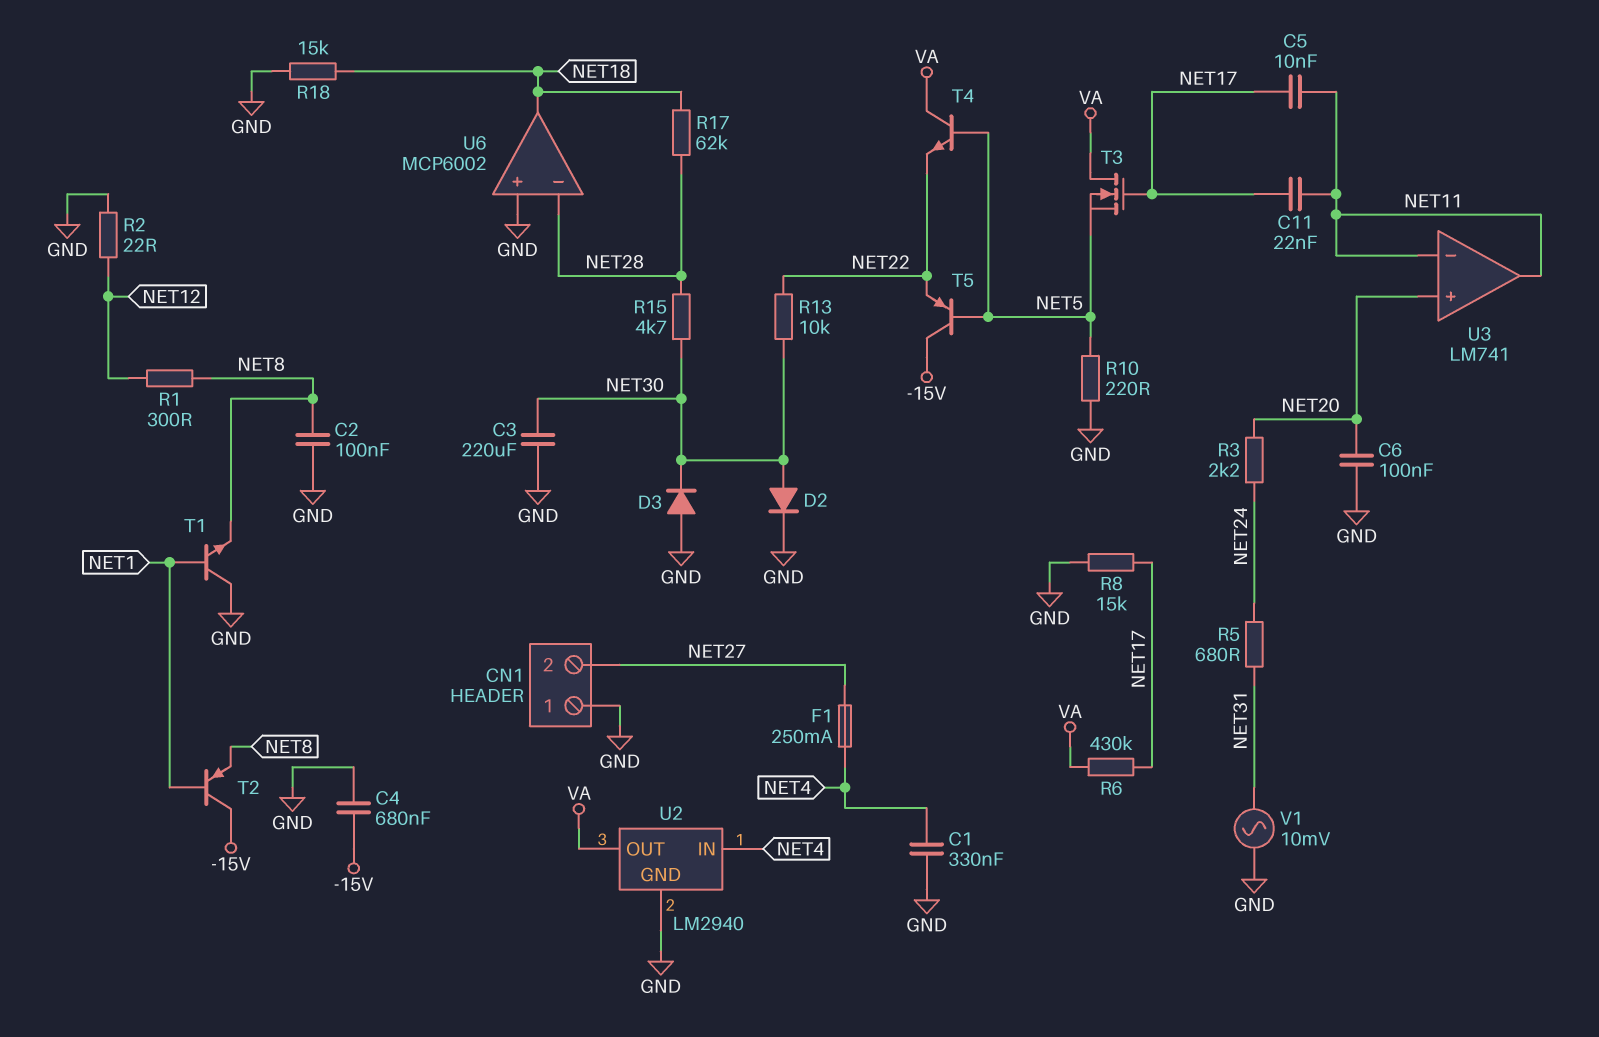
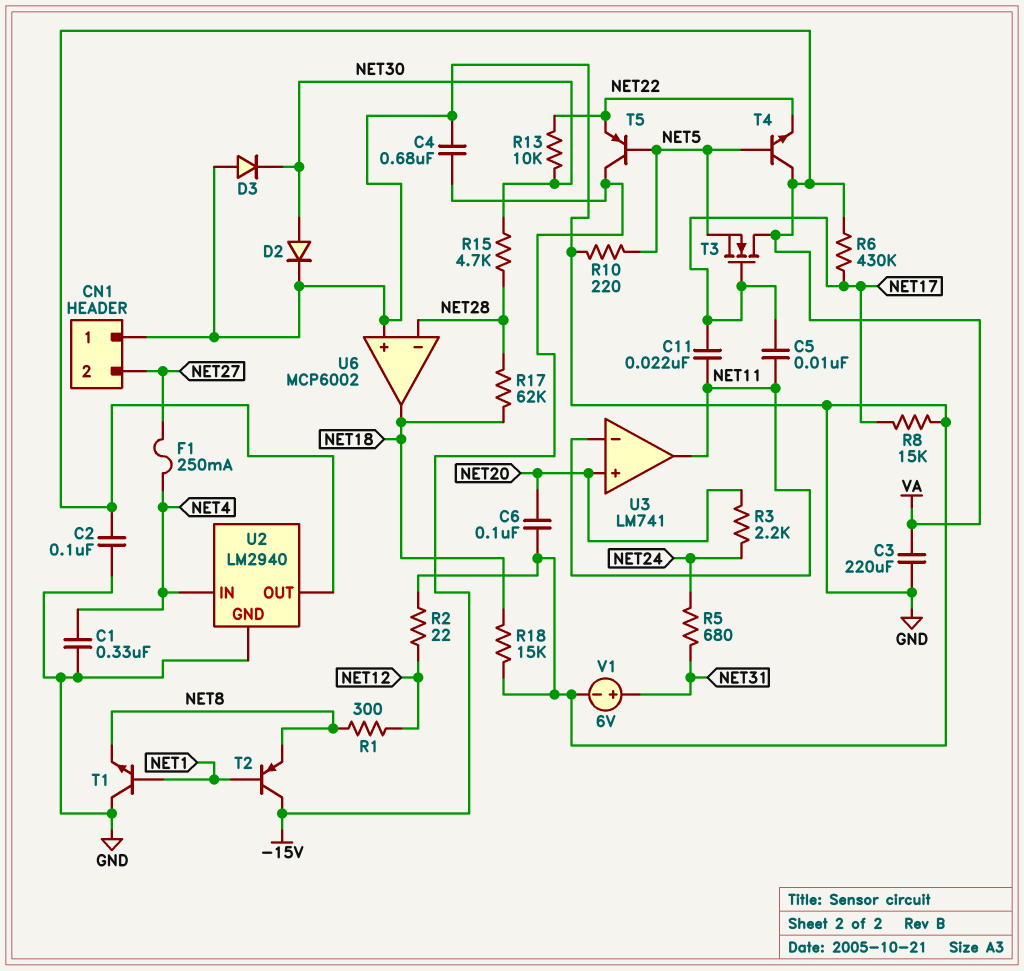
C2: 100nF (GND, NET8) -> 100nF (GND, VA)
C3: 220uF (GND, NET30) -> 220uF (GND, VA)
V1: AC 10mV (GND, NET31) -> 6V (plus NET31, minus GND)

